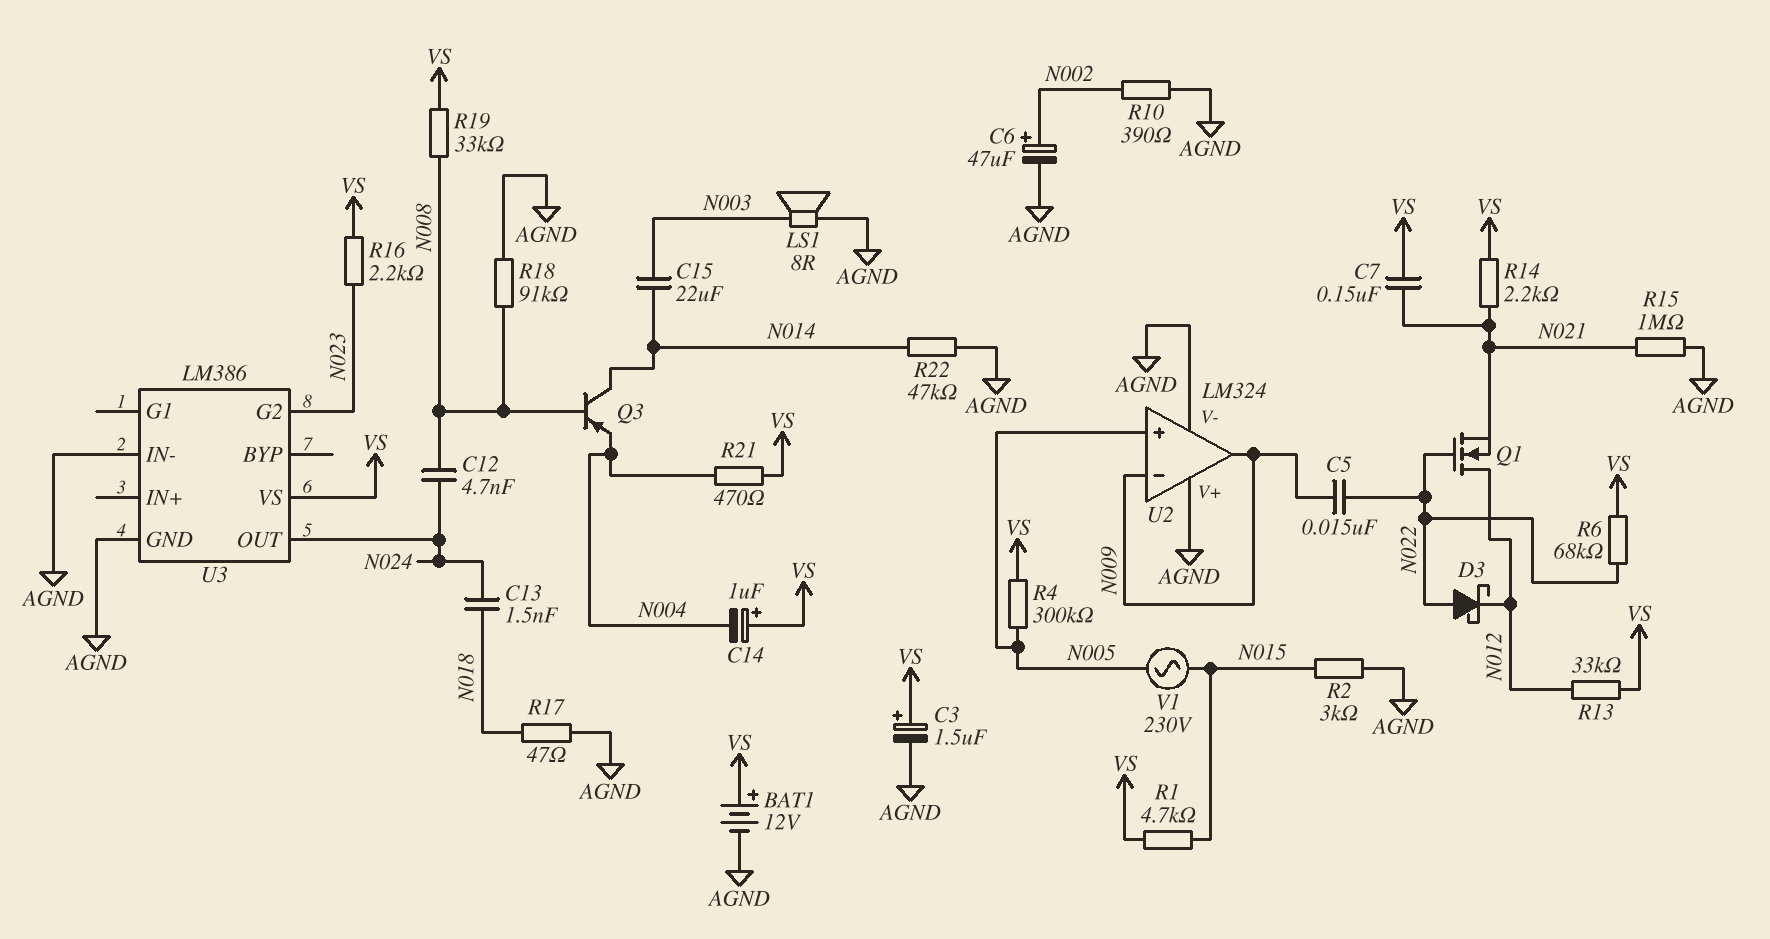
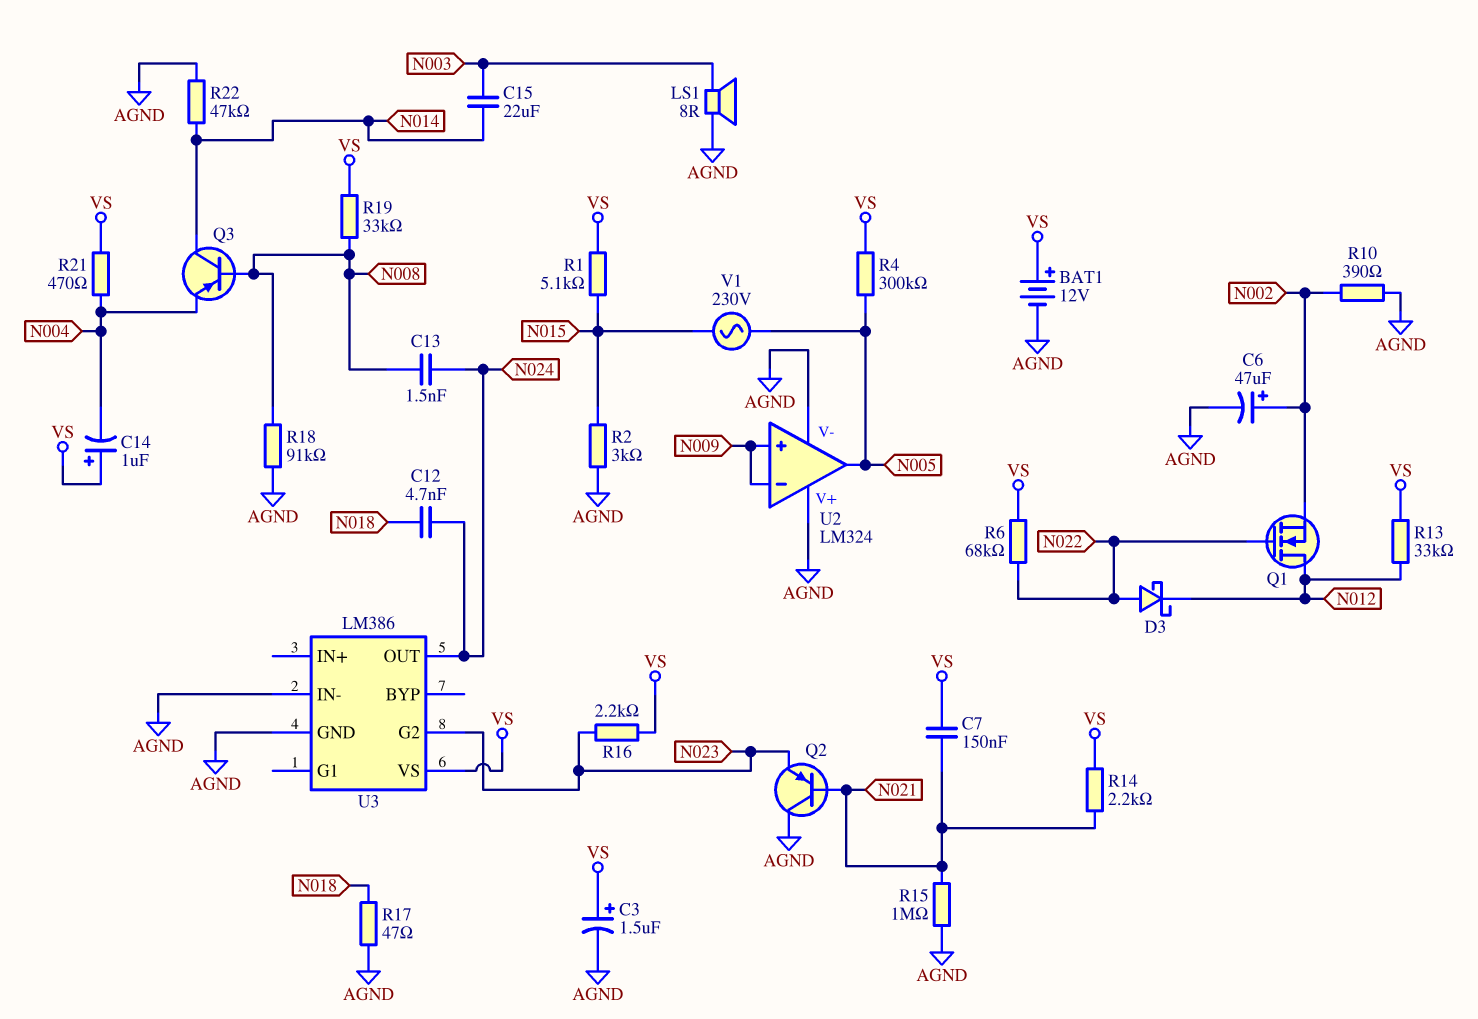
C5: 15nF (N009, N022) -> none
C12: 4.7nF (N008, N024) -> 4.7nF (N018, N024)
C13: 1.5nF (N018, N024) -> 1.5nF (N008, N024)
Q1: NMOS (G N022, D N012, S N021) -> NMOS (G N022, D N012, S N002)
Q2: none -> PNP (B N021, C AGND, E N023)
R1: 4.7k (N015, VS) -> 5.1k (N015, VS)
U2 pin in+: N005 -> N009
U2 pin out: N009 -> N005

